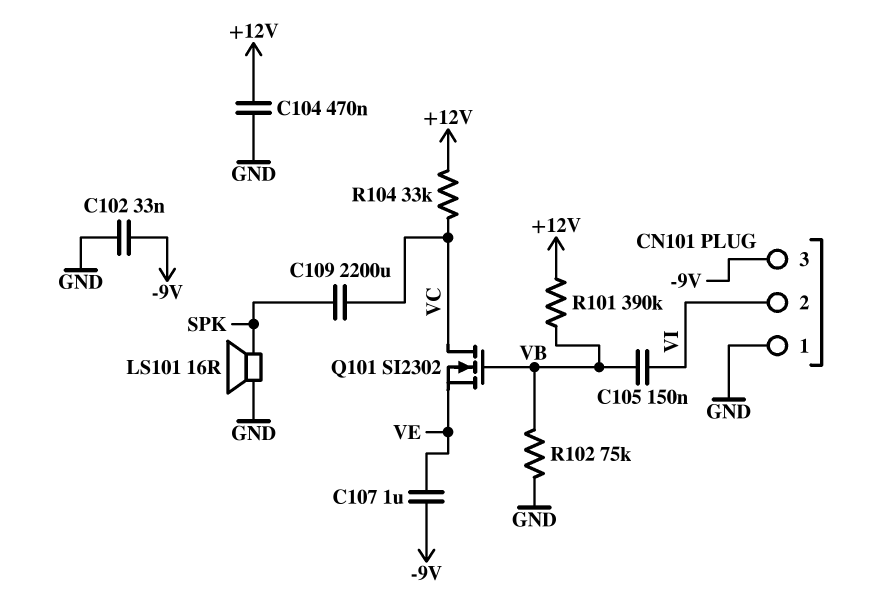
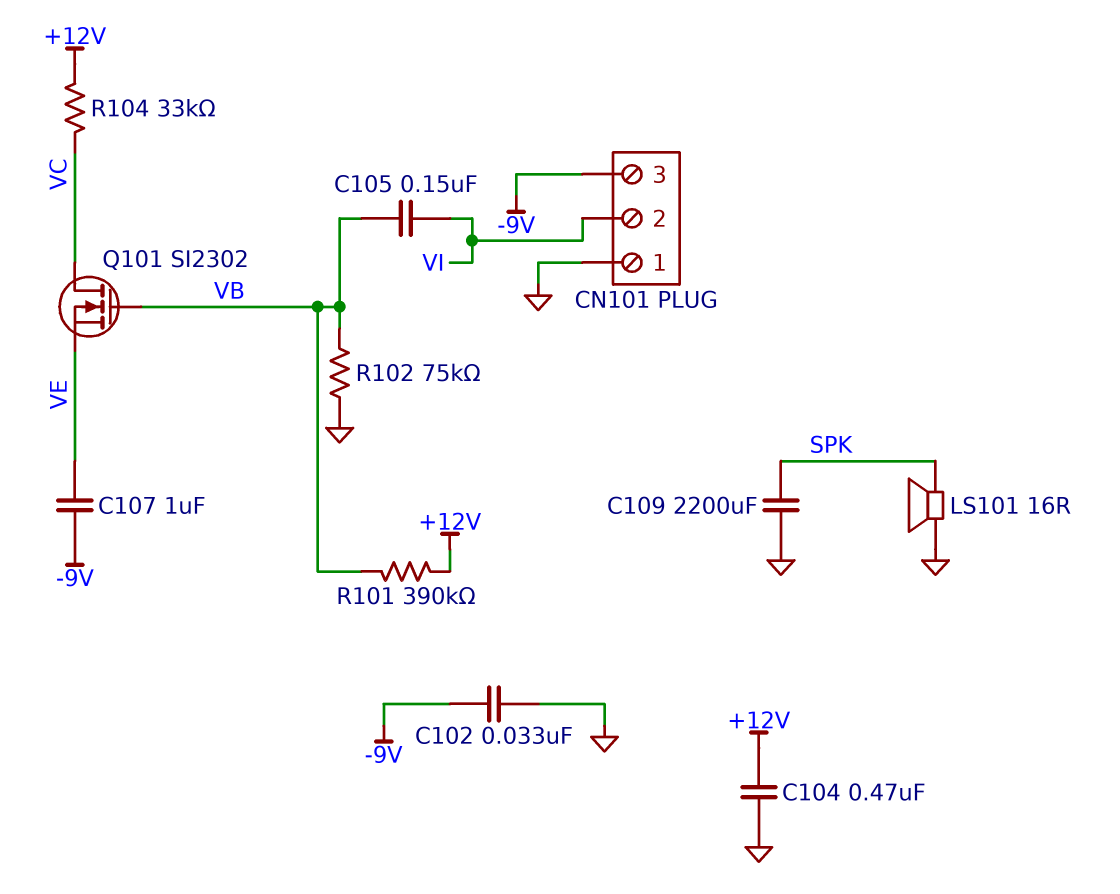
C109: 2200uF (SPK, VC) -> 2200uF (GND, SPK)

